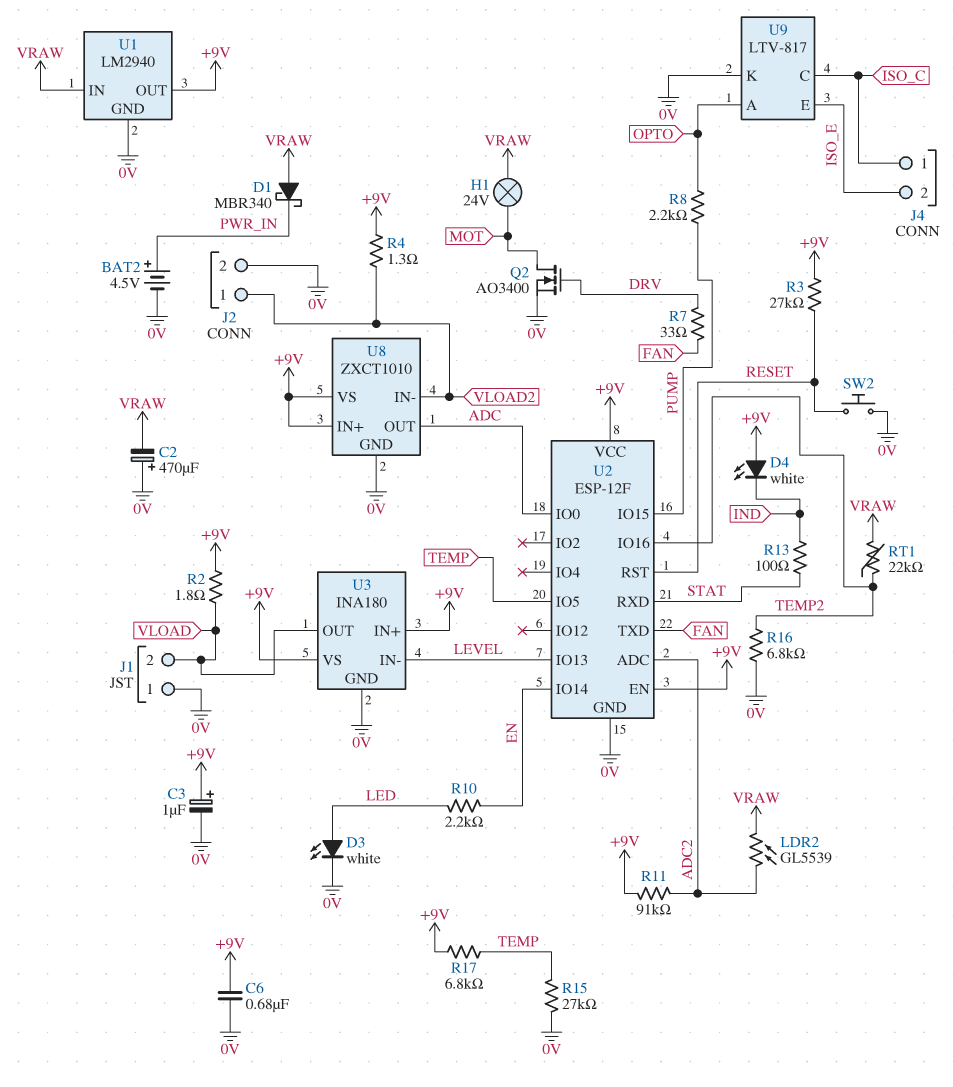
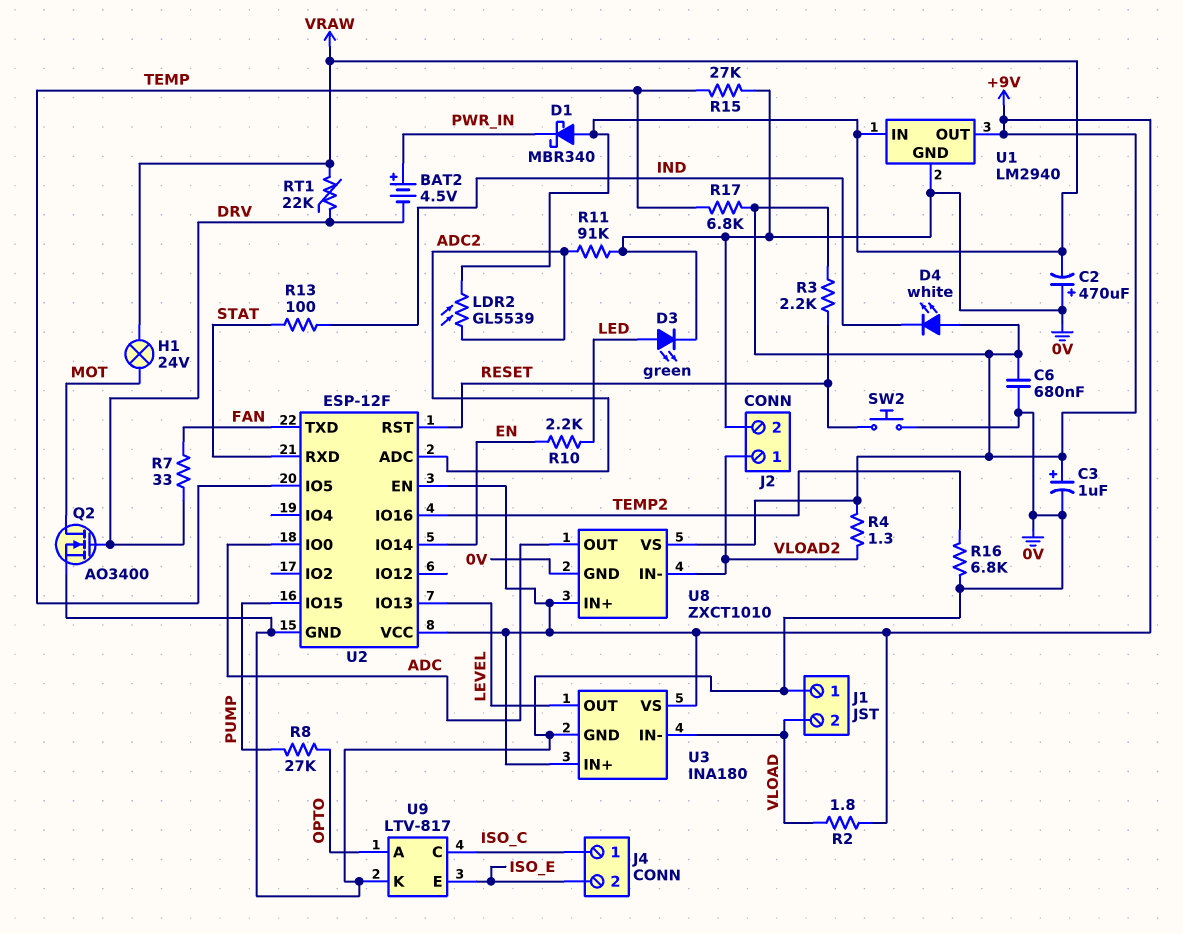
BAT2: 4.5V (plus PWR_IN, minus 0V) -> 4.5V (plus PWR_IN, minus DRV)
D3: LED white (A LED, K 0V) -> LED green (A LED, K 0V)
R3: 27k (+9V, RESET) -> 2.2k (+9V, RESET)
R8: 2.2k (OPTO, PUMP) -> 27k (OPTO, PUMP)
R11: 91k (+9V, ADC2) -> 91k (0V, ADC2)
RT1: 22k (TEMP2, VRAW) -> 22k (DRV, VRAW)
U3 pin IN-: LEVEL -> VLOAD
U3 pin OUT: VLOAD -> LEVEL

